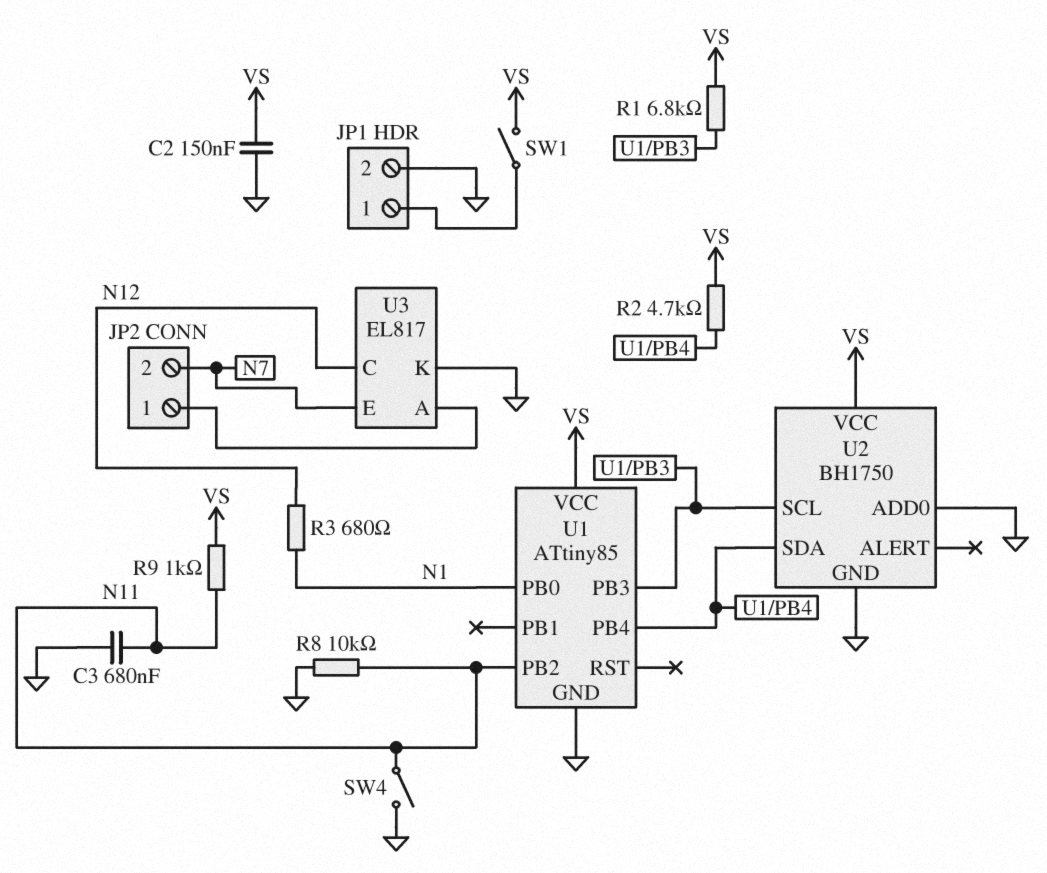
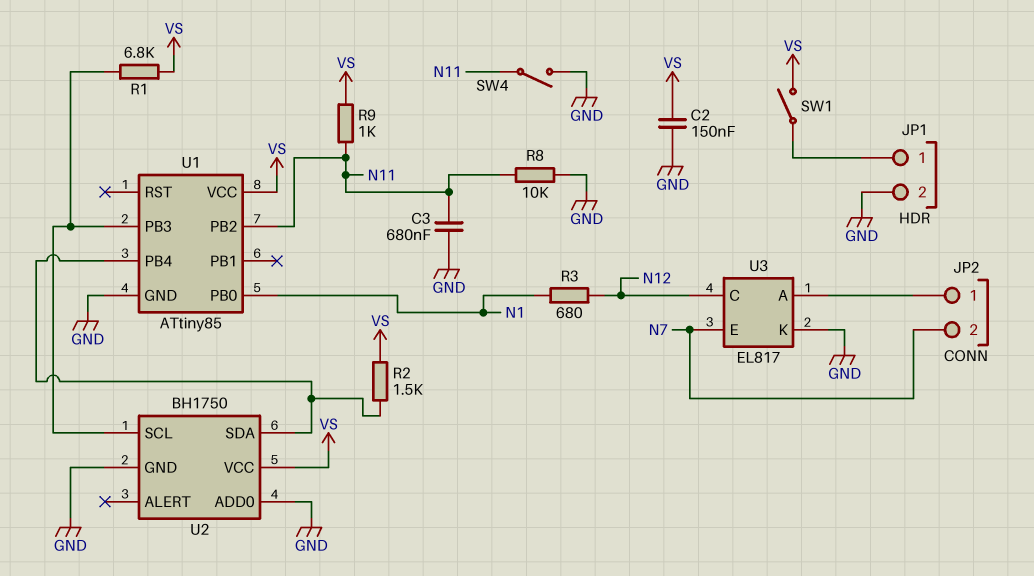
R2: 4.7k (U1/PB4, VS) -> 1.5k (U1/PB4, VS)

